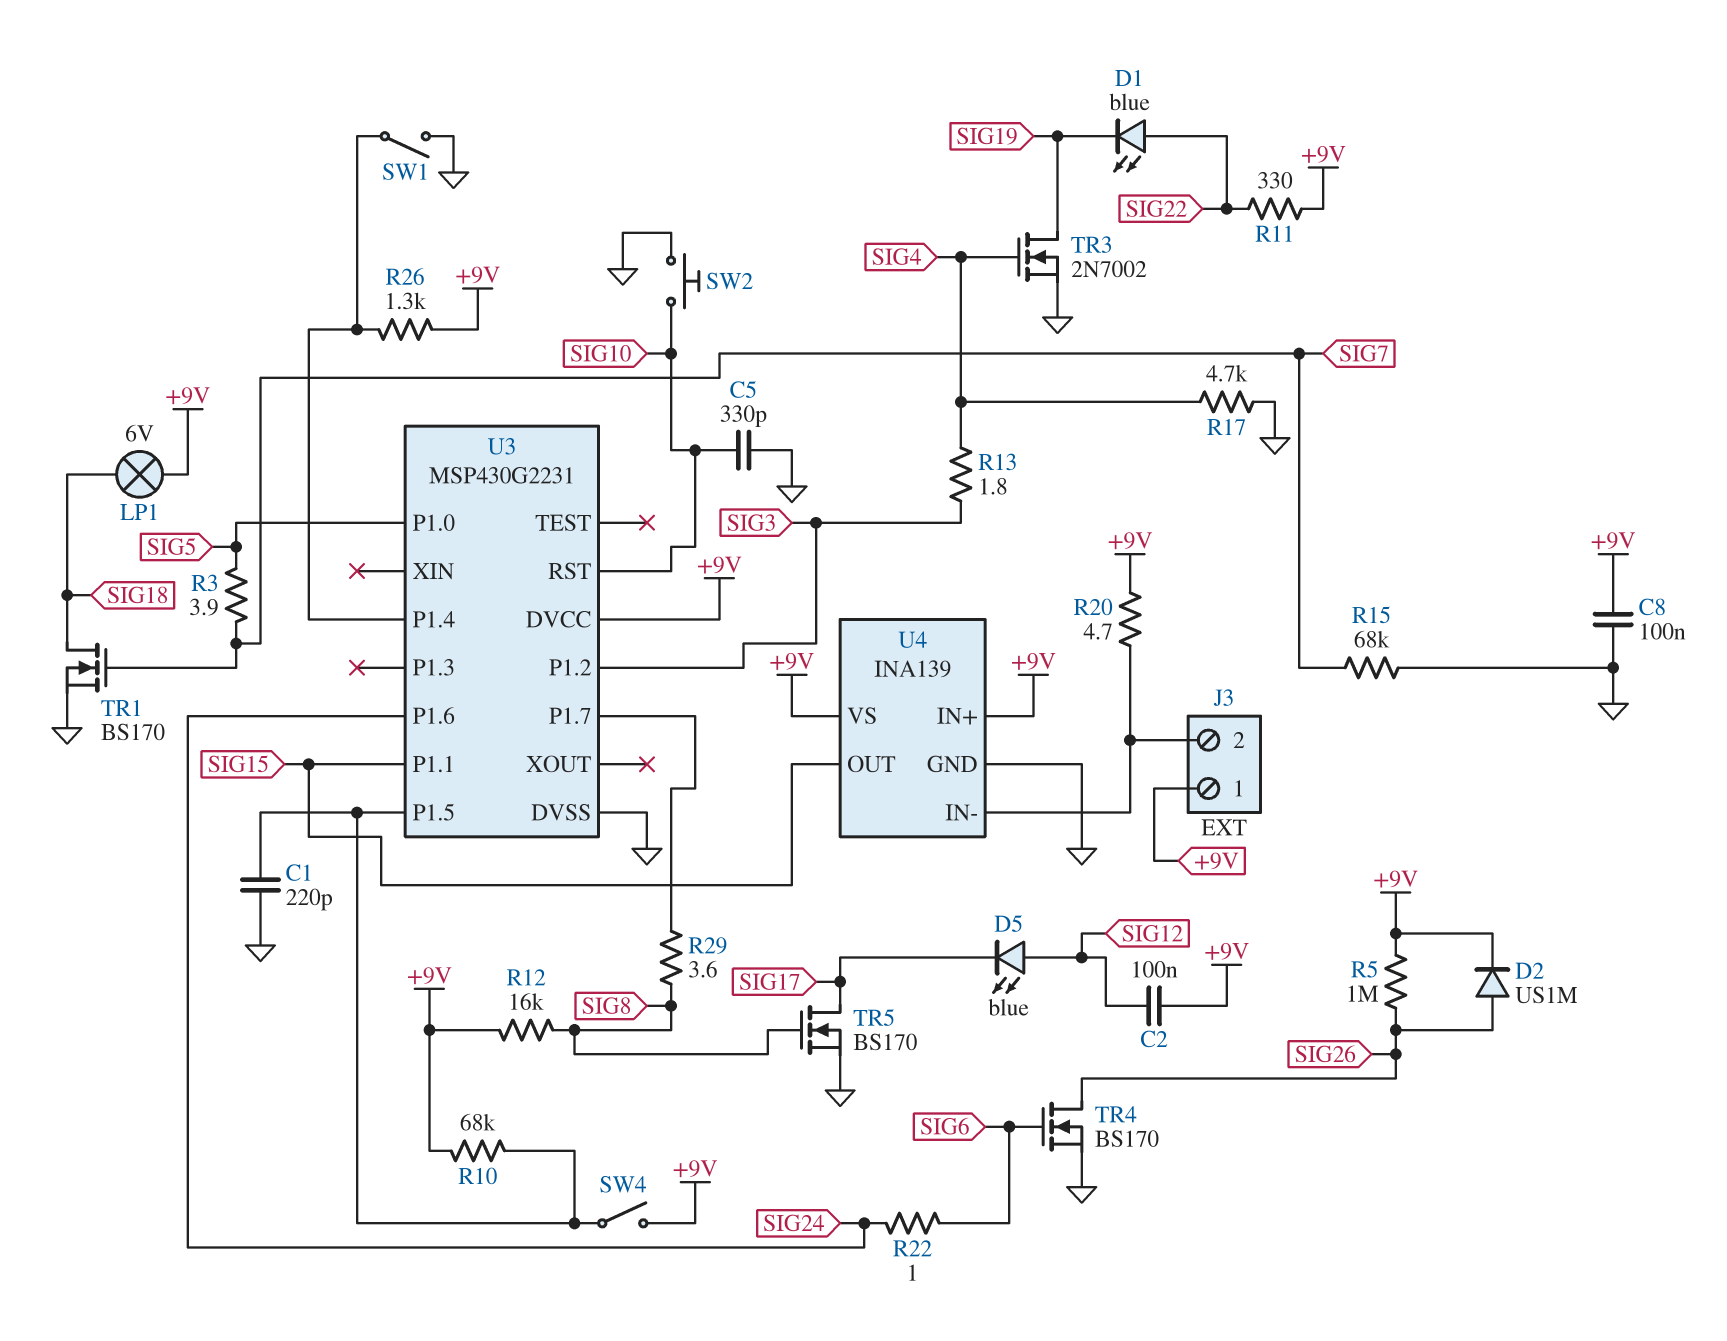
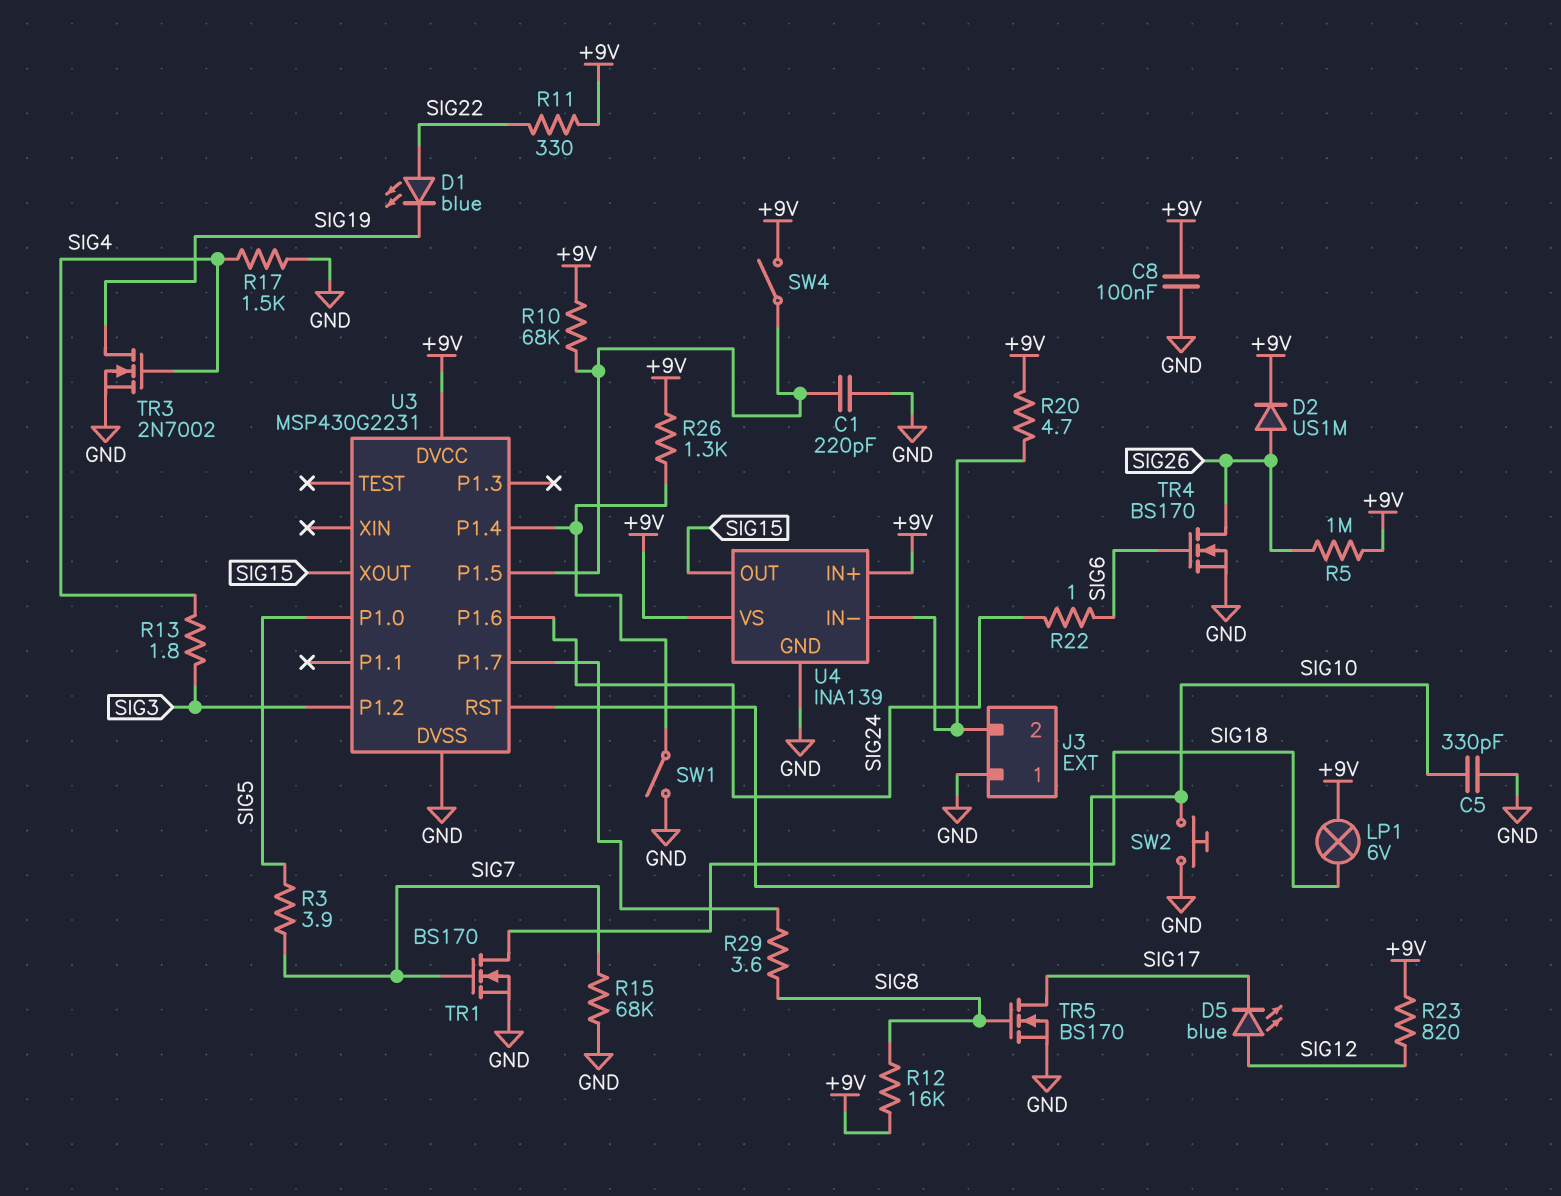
C2: 100nF (+9V, SIG12) -> none
J3 pin 1: +9V -> GND
R17: 4.7k (GND, SIG4) -> 1.5k (GND, SIG4)
R23: none -> 820 (+9V, SIG12)
U3 pin P1.1: SIG15 -> none
U3 pin XOUT: none -> SIG15

